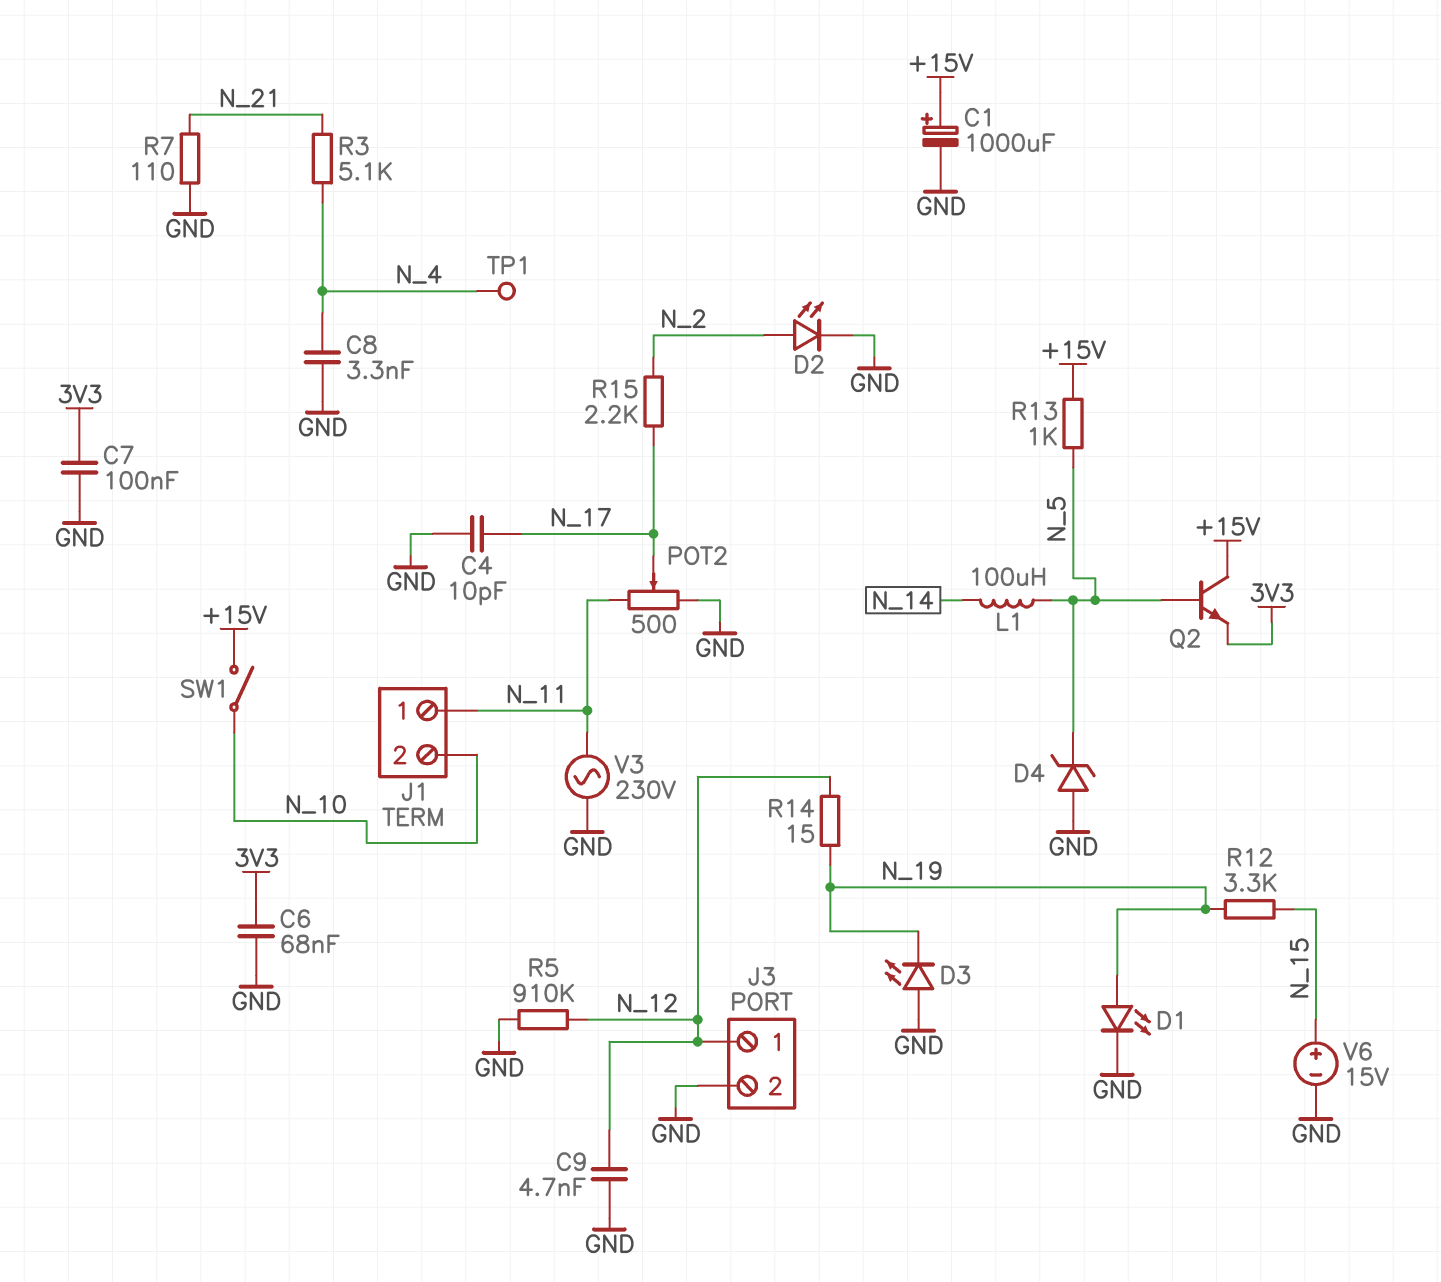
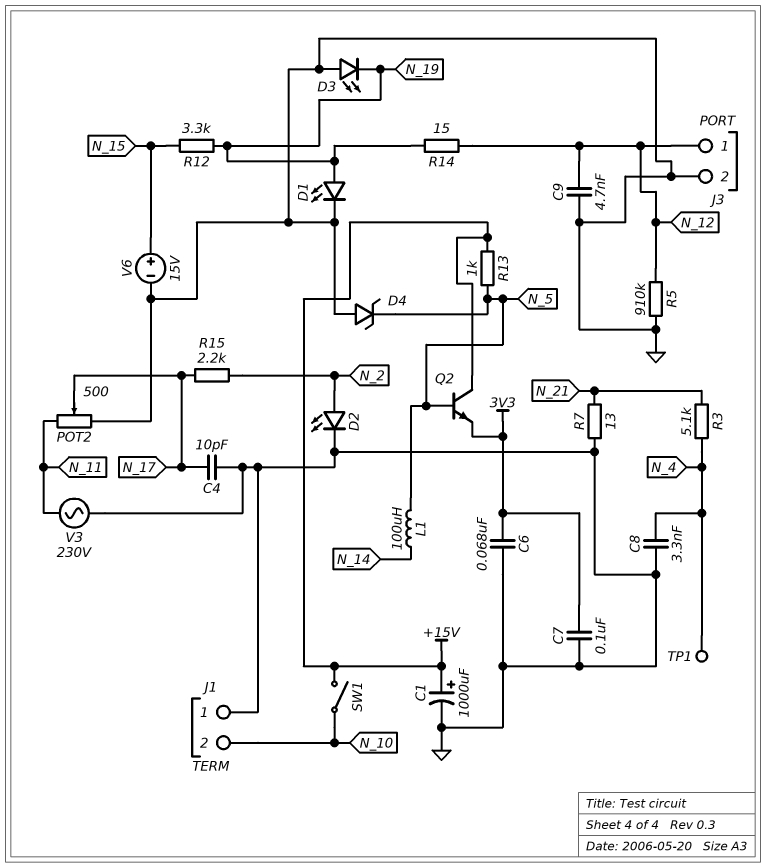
J1 pin 1: N_11 -> GND
R7: 110 (GND, N_21) -> 13 (GND, N_21)

